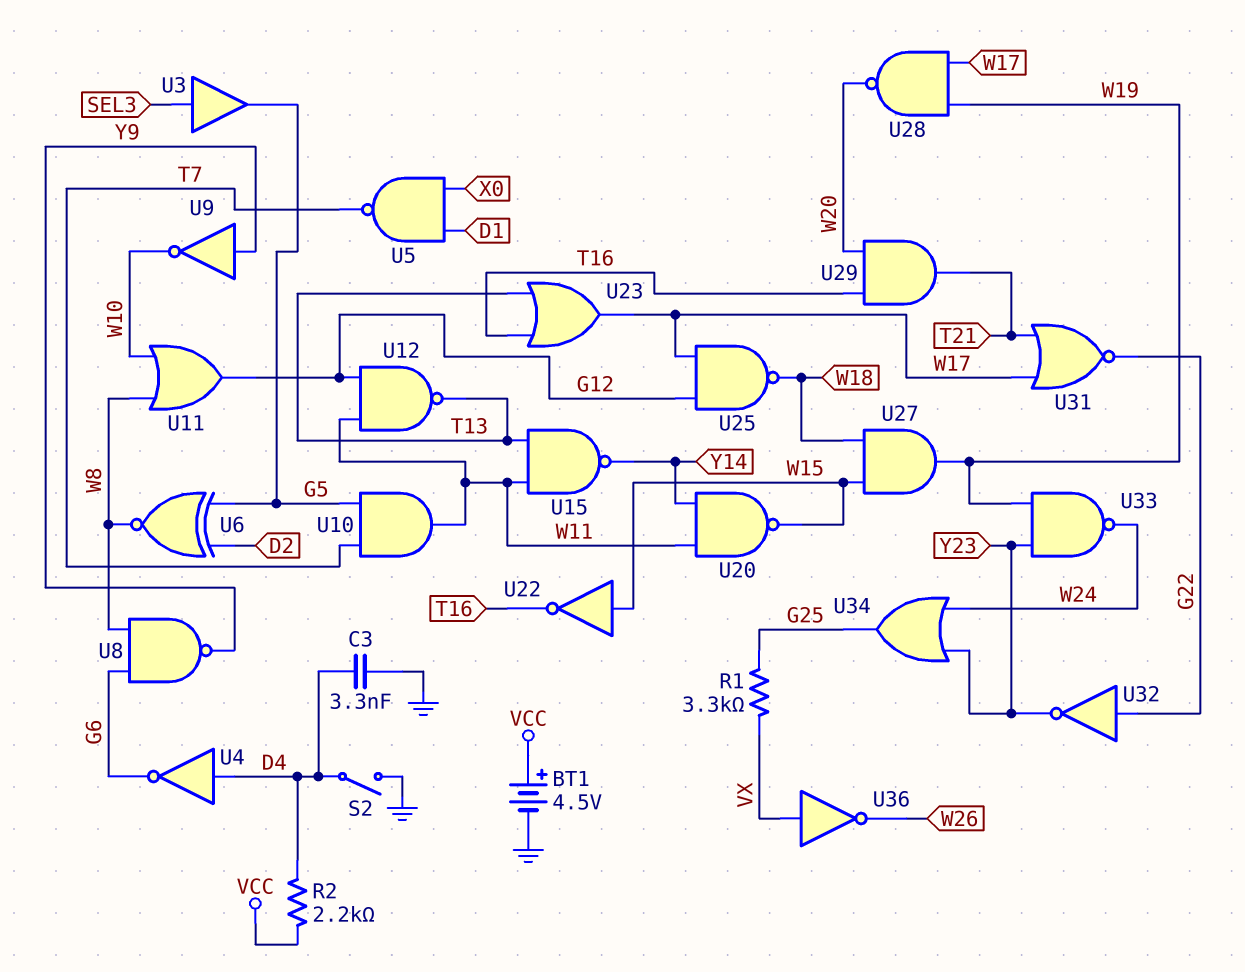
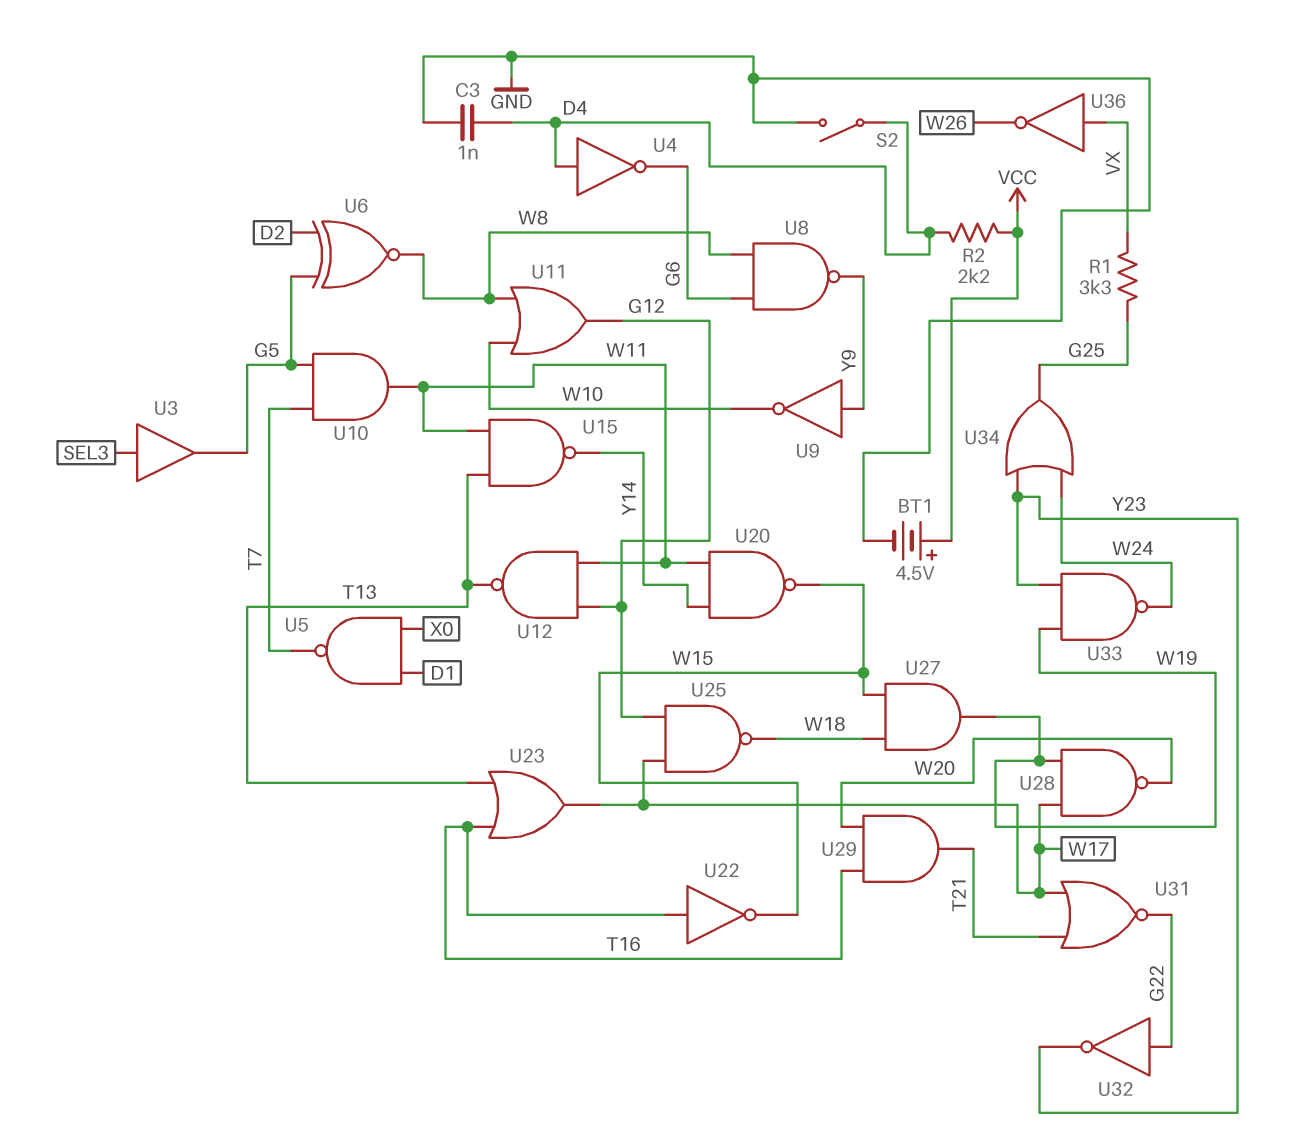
C3: 3.3nF (D4, GND) -> 1nF (D4, GND)
U22: NOT (in W15, out T16) -> NOT (in T16, out W15)

